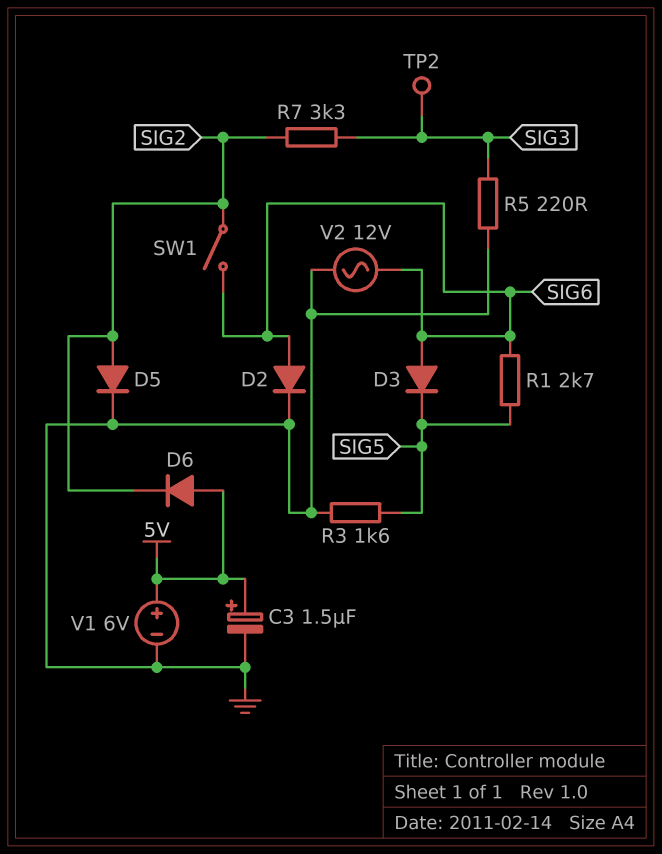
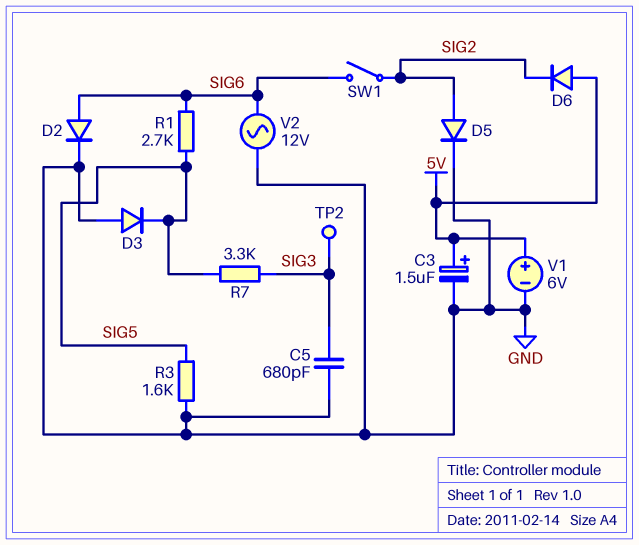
C5: none -> 680pF (GND, SIG3)
D3: diode (A SIG6, K SIG5) -> diode (A GND, K SIG5)
R5: 220 (GND, SIG3) -> none
R7: 3.3k (SIG2, SIG3) -> 3.3k (SIG3, SIG5)

